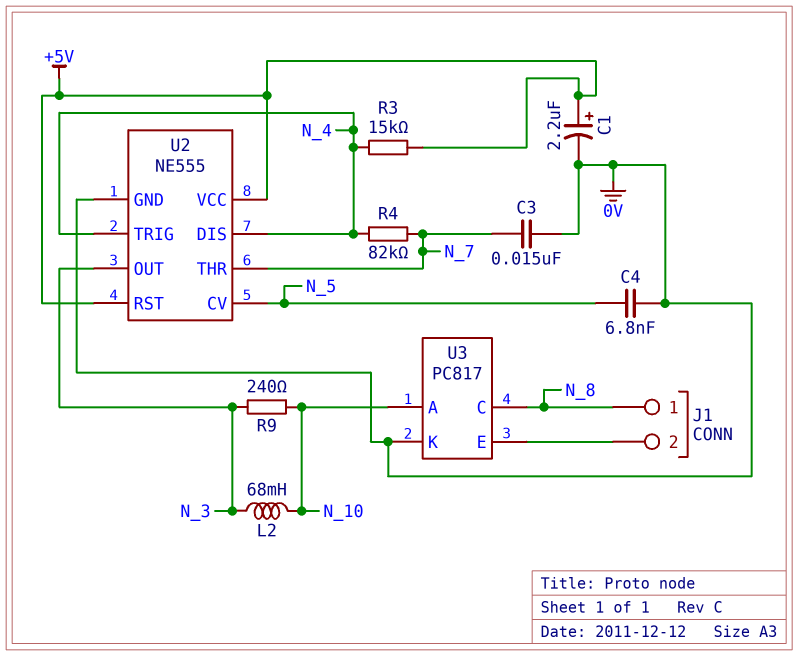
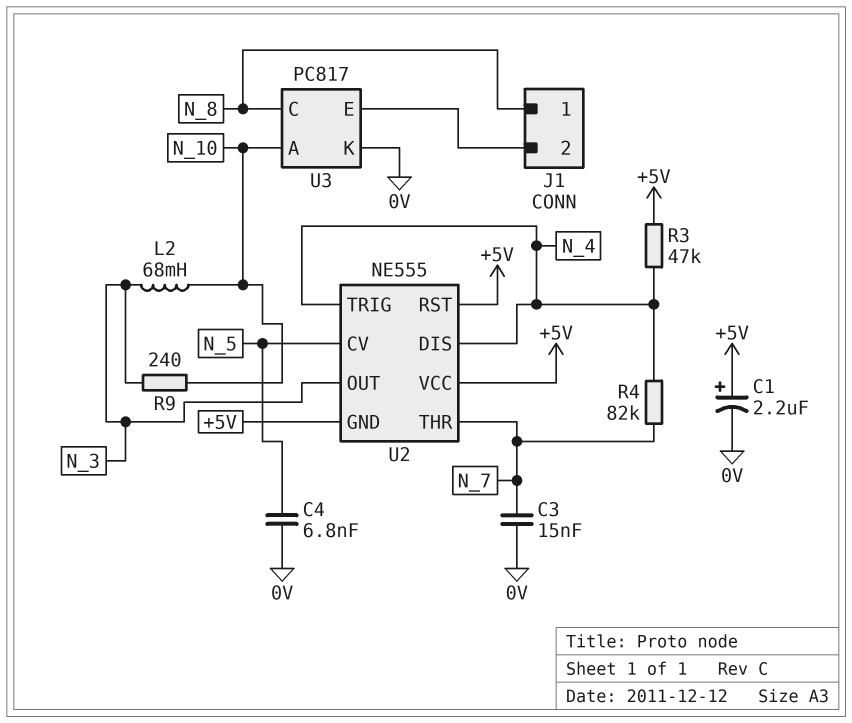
R3: 15k (+5V, N_4) -> 47k (+5V, N_4)
U2 pin GND: 0V -> +5V

